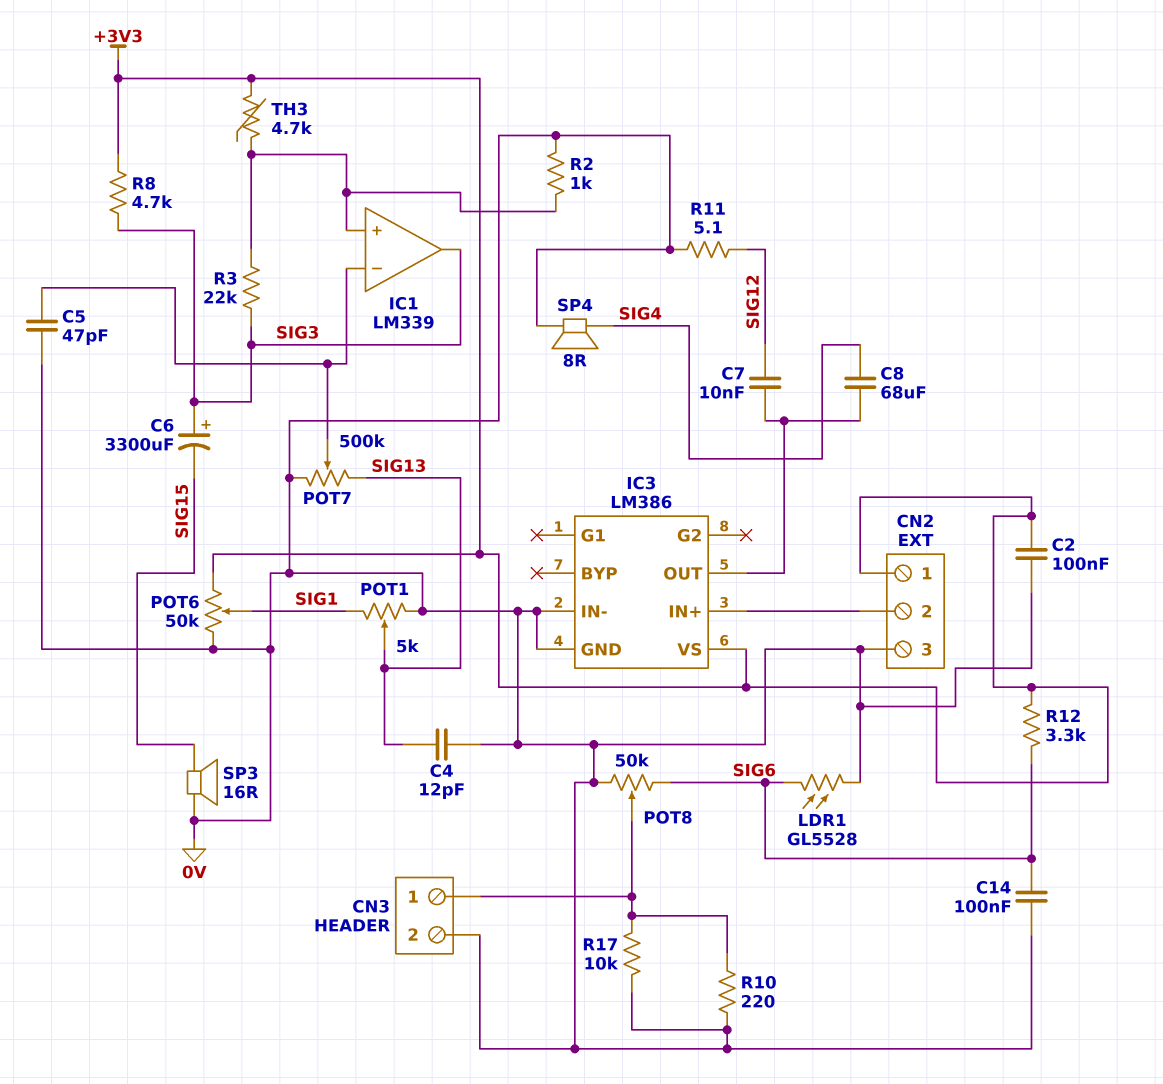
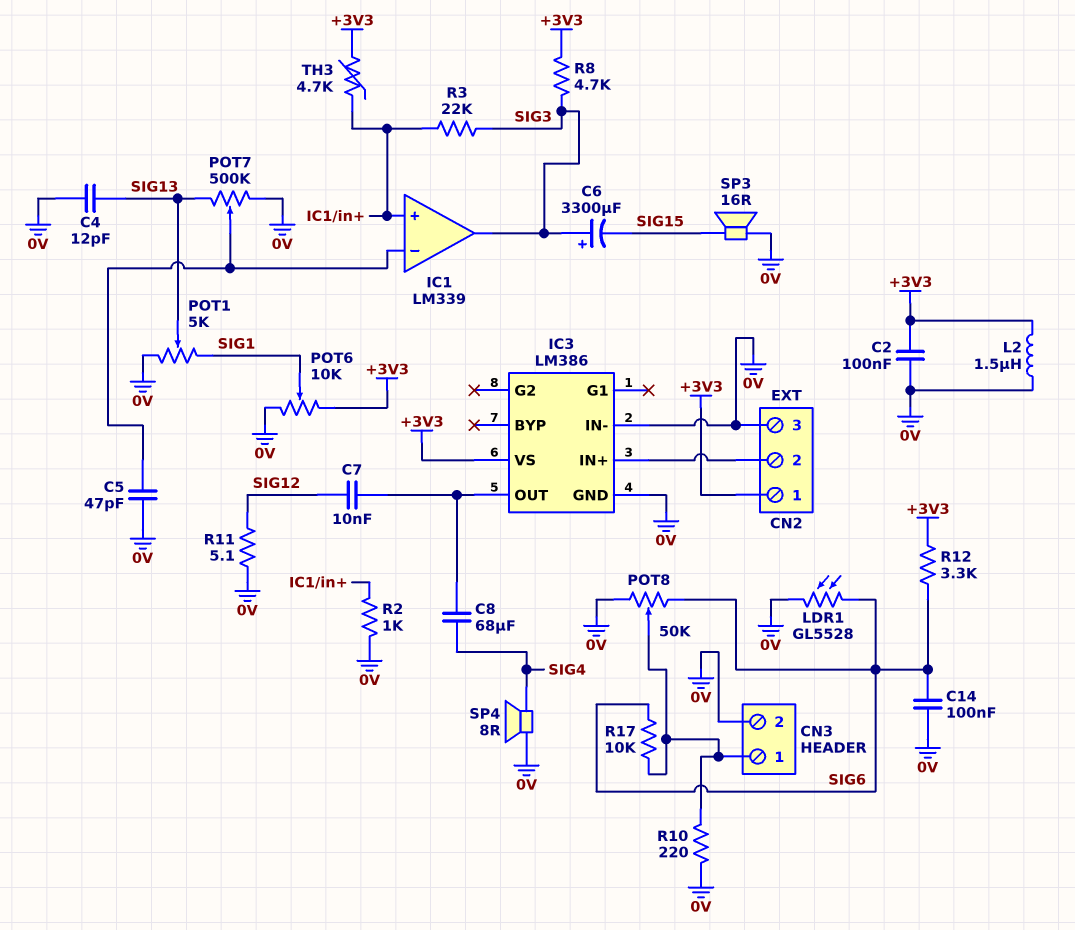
L2: none -> 1.5uH (+3V3, 0V)
POT6: 50k (+3V3, 0V, wiper SIG1) -> 10k (+3V3, 0V, wiper SIG1)
R17: 10k (0V, CN3/1) -> 10k (CN3/1, SIG6)

